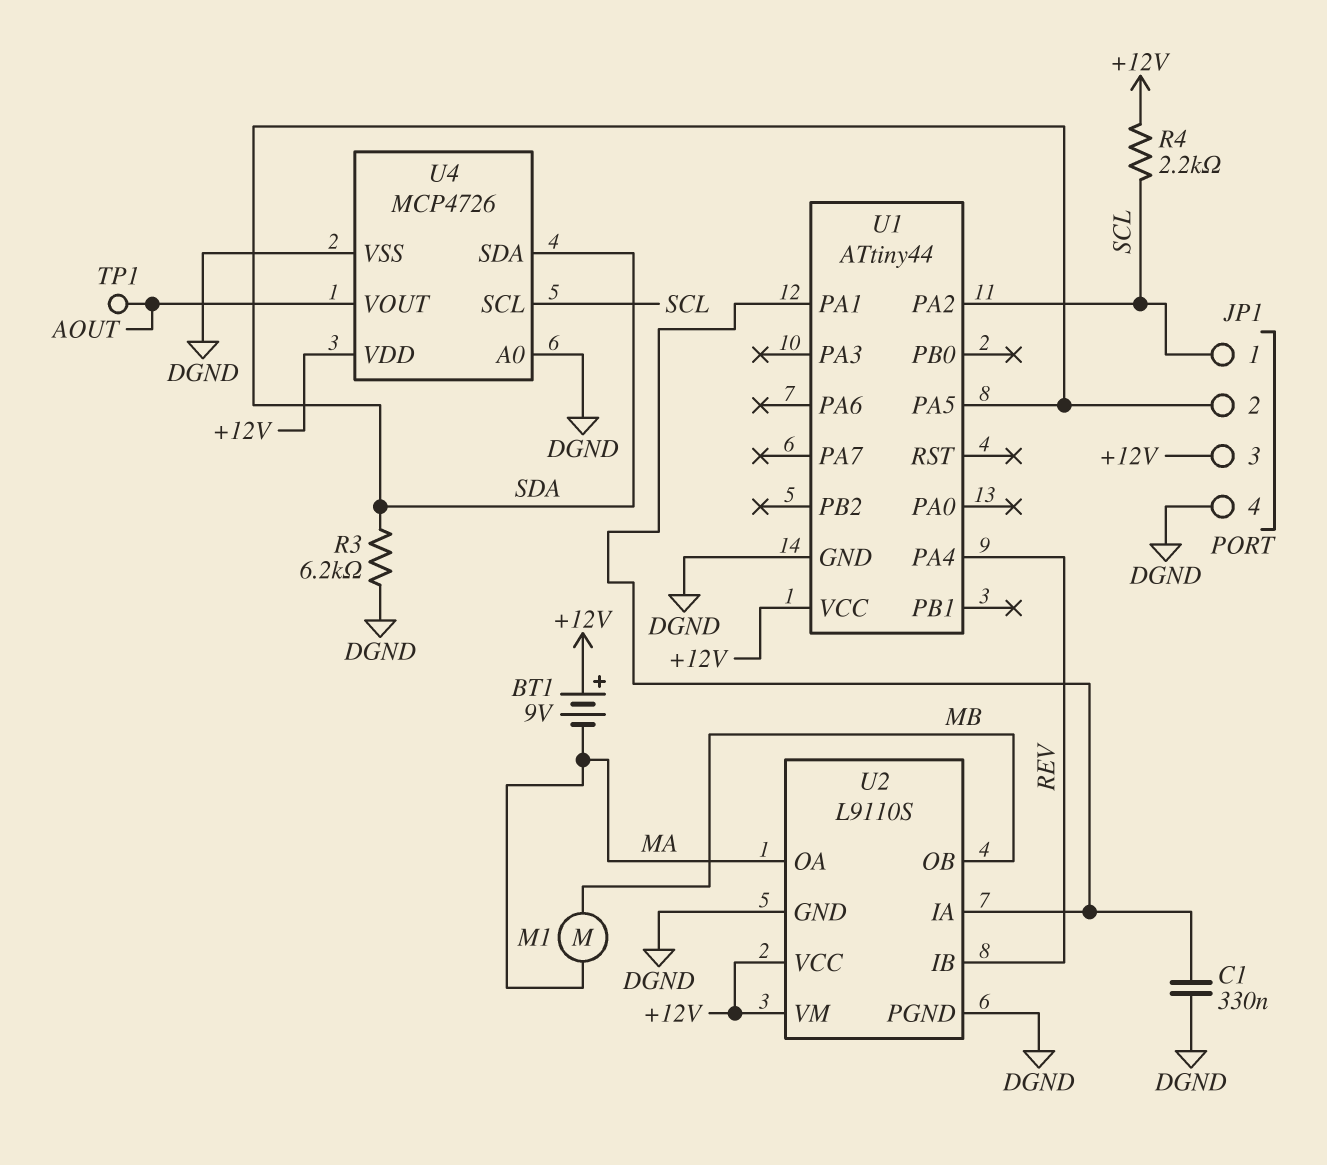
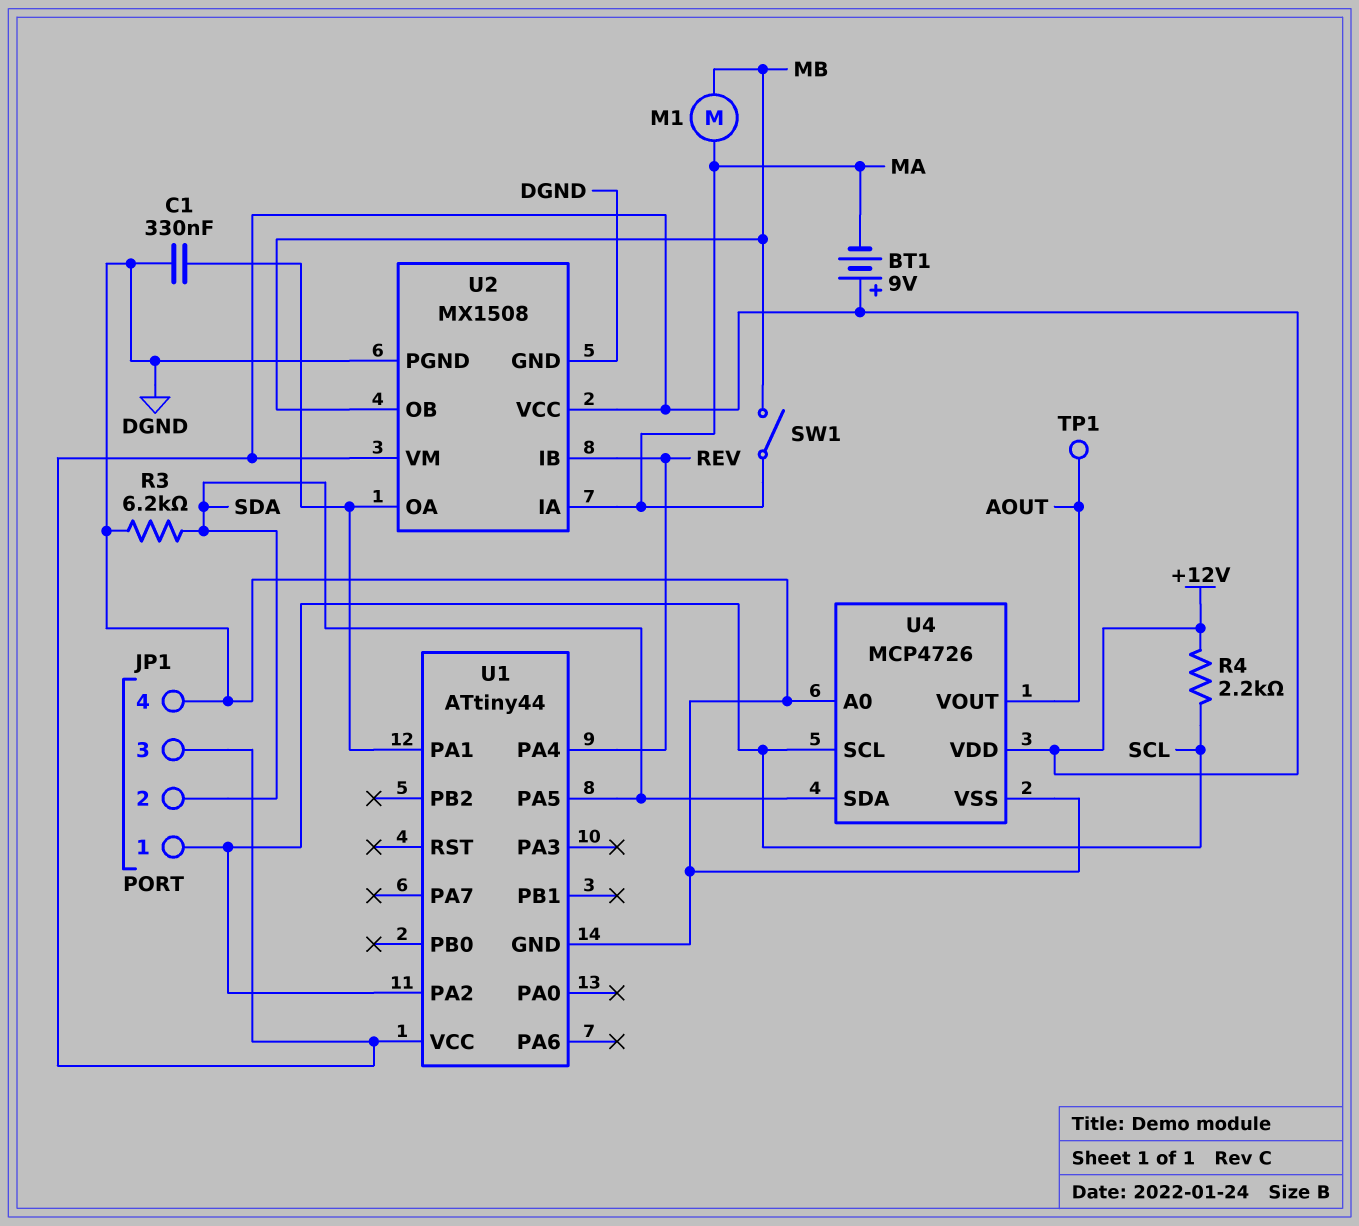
SW1: none -> switch (MA, MB)
U2: L9110S -> MX1508
U2 pin IA: U1/PA1 -> MA
U2 pin OA: MA -> U1/PA1

